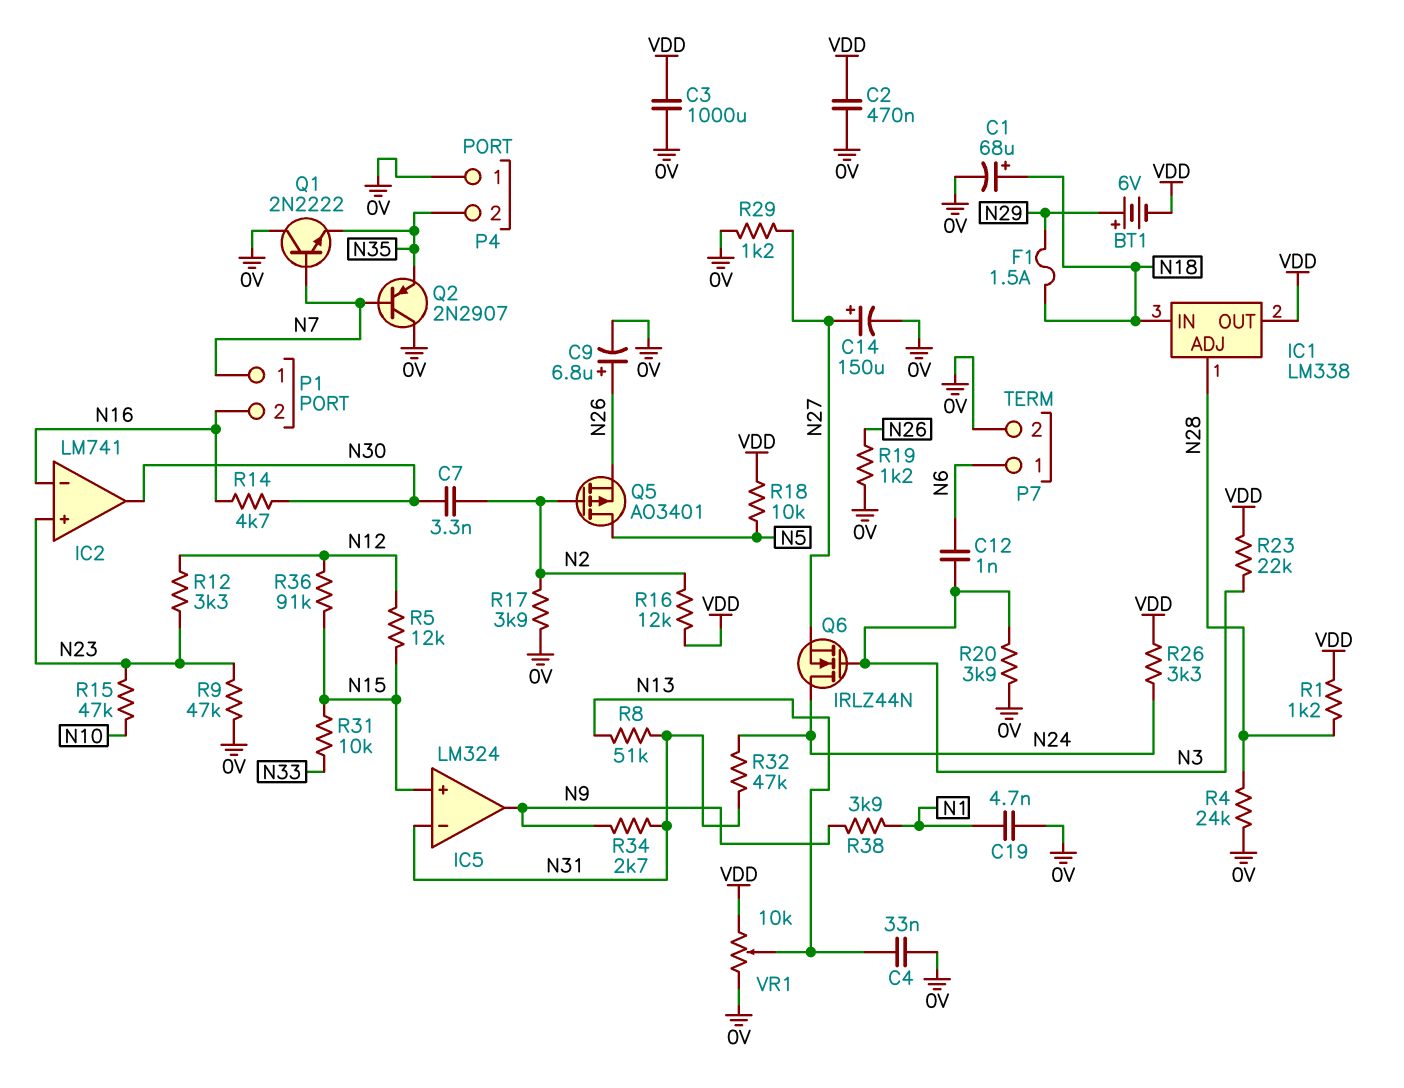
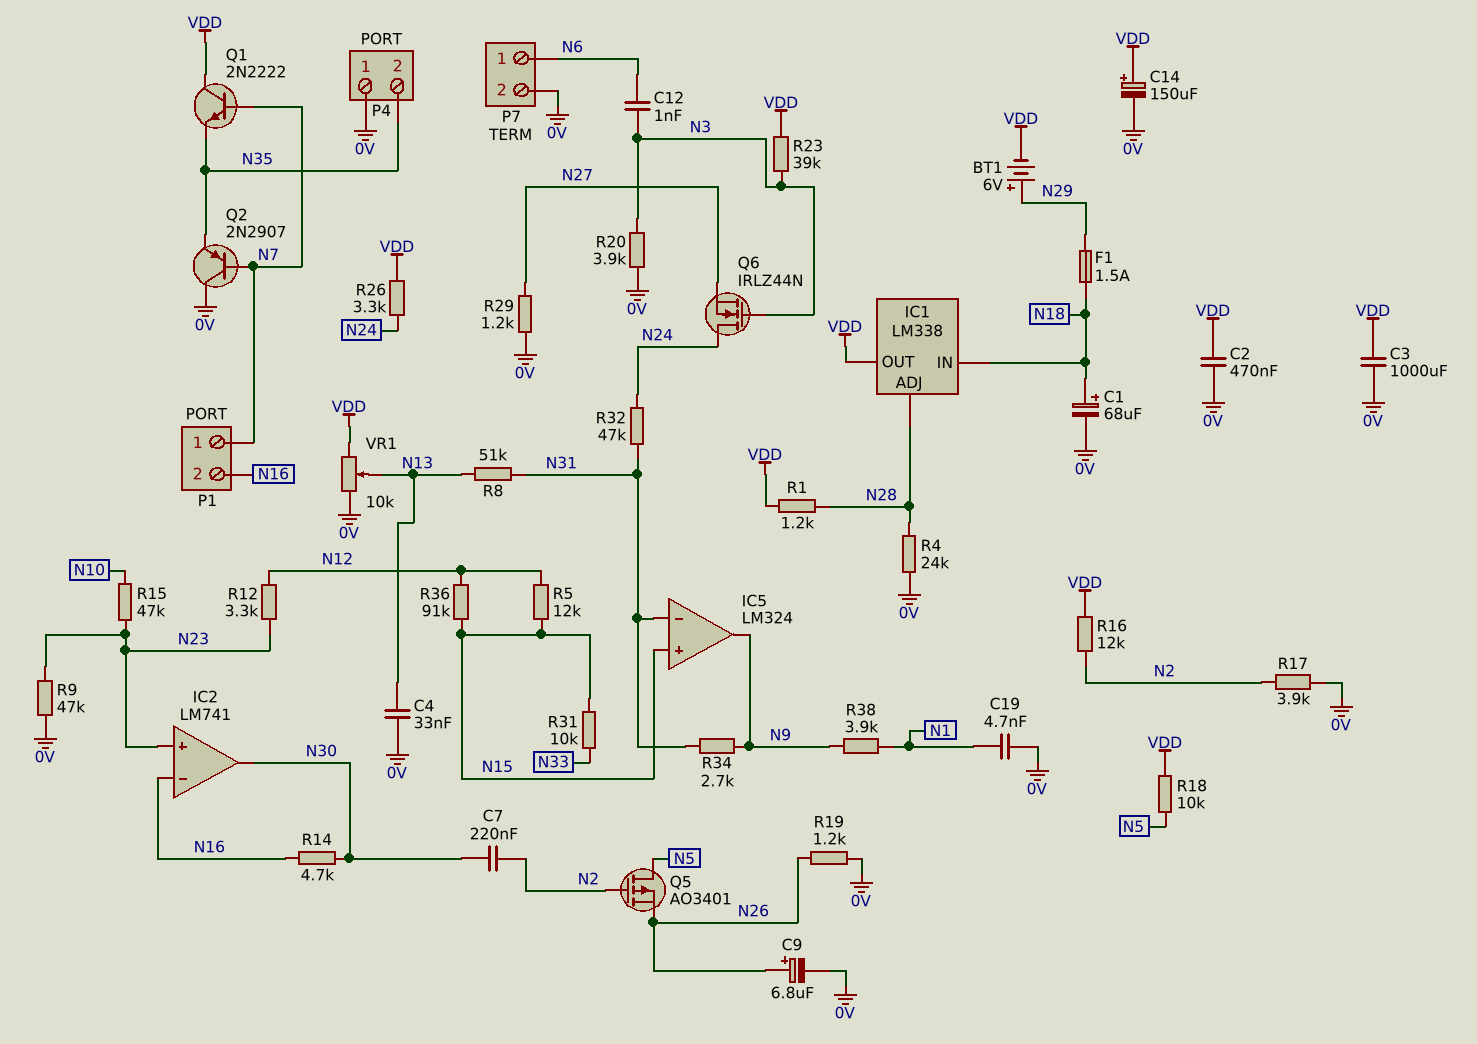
C7: 3.3nF (N2, N30) -> 220nF (N2, N30)
C14: 150uF (plus N27, minus 0V) -> 150uF (plus VDD, minus 0V)
Q1: NPN 2N2222 (B N7, C 0V, E N35) -> NPN 2N2222 (B N7, C VDD, E N35)
R23: 22k (N3, VDD) -> 39k (N3, VDD)

